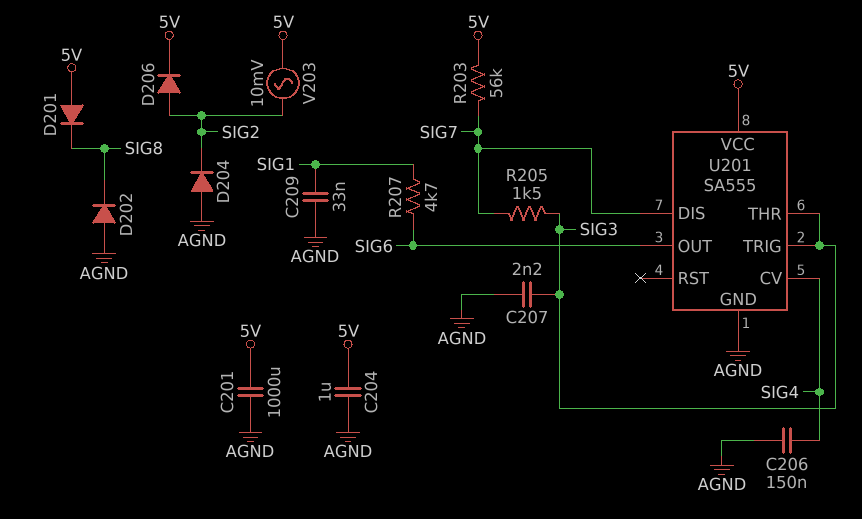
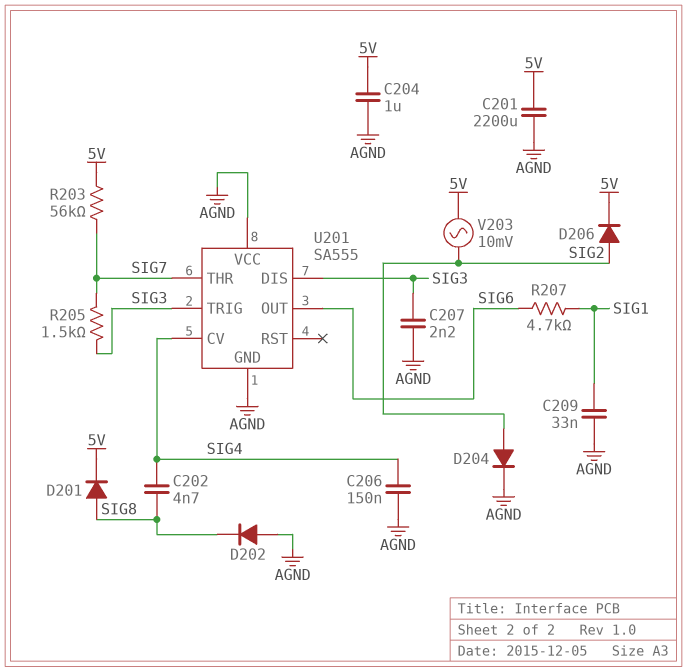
C201: 1000uF (5V, AGND) -> 2200uF (5V, AGND)
C202: none -> 4.7nF (SIG4, SIG8)
D201: diode (A 5V, K SIG8) -> diode (A SIG8, K 5V)
D204: diode (A AGND, K SIG2) -> diode (A SIG2, K AGND)
U201 pin DIS: SIG7 -> SIG3
U201 pin THR: SIG3 -> SIG7
U201 pin VCC: 5V -> AGND

